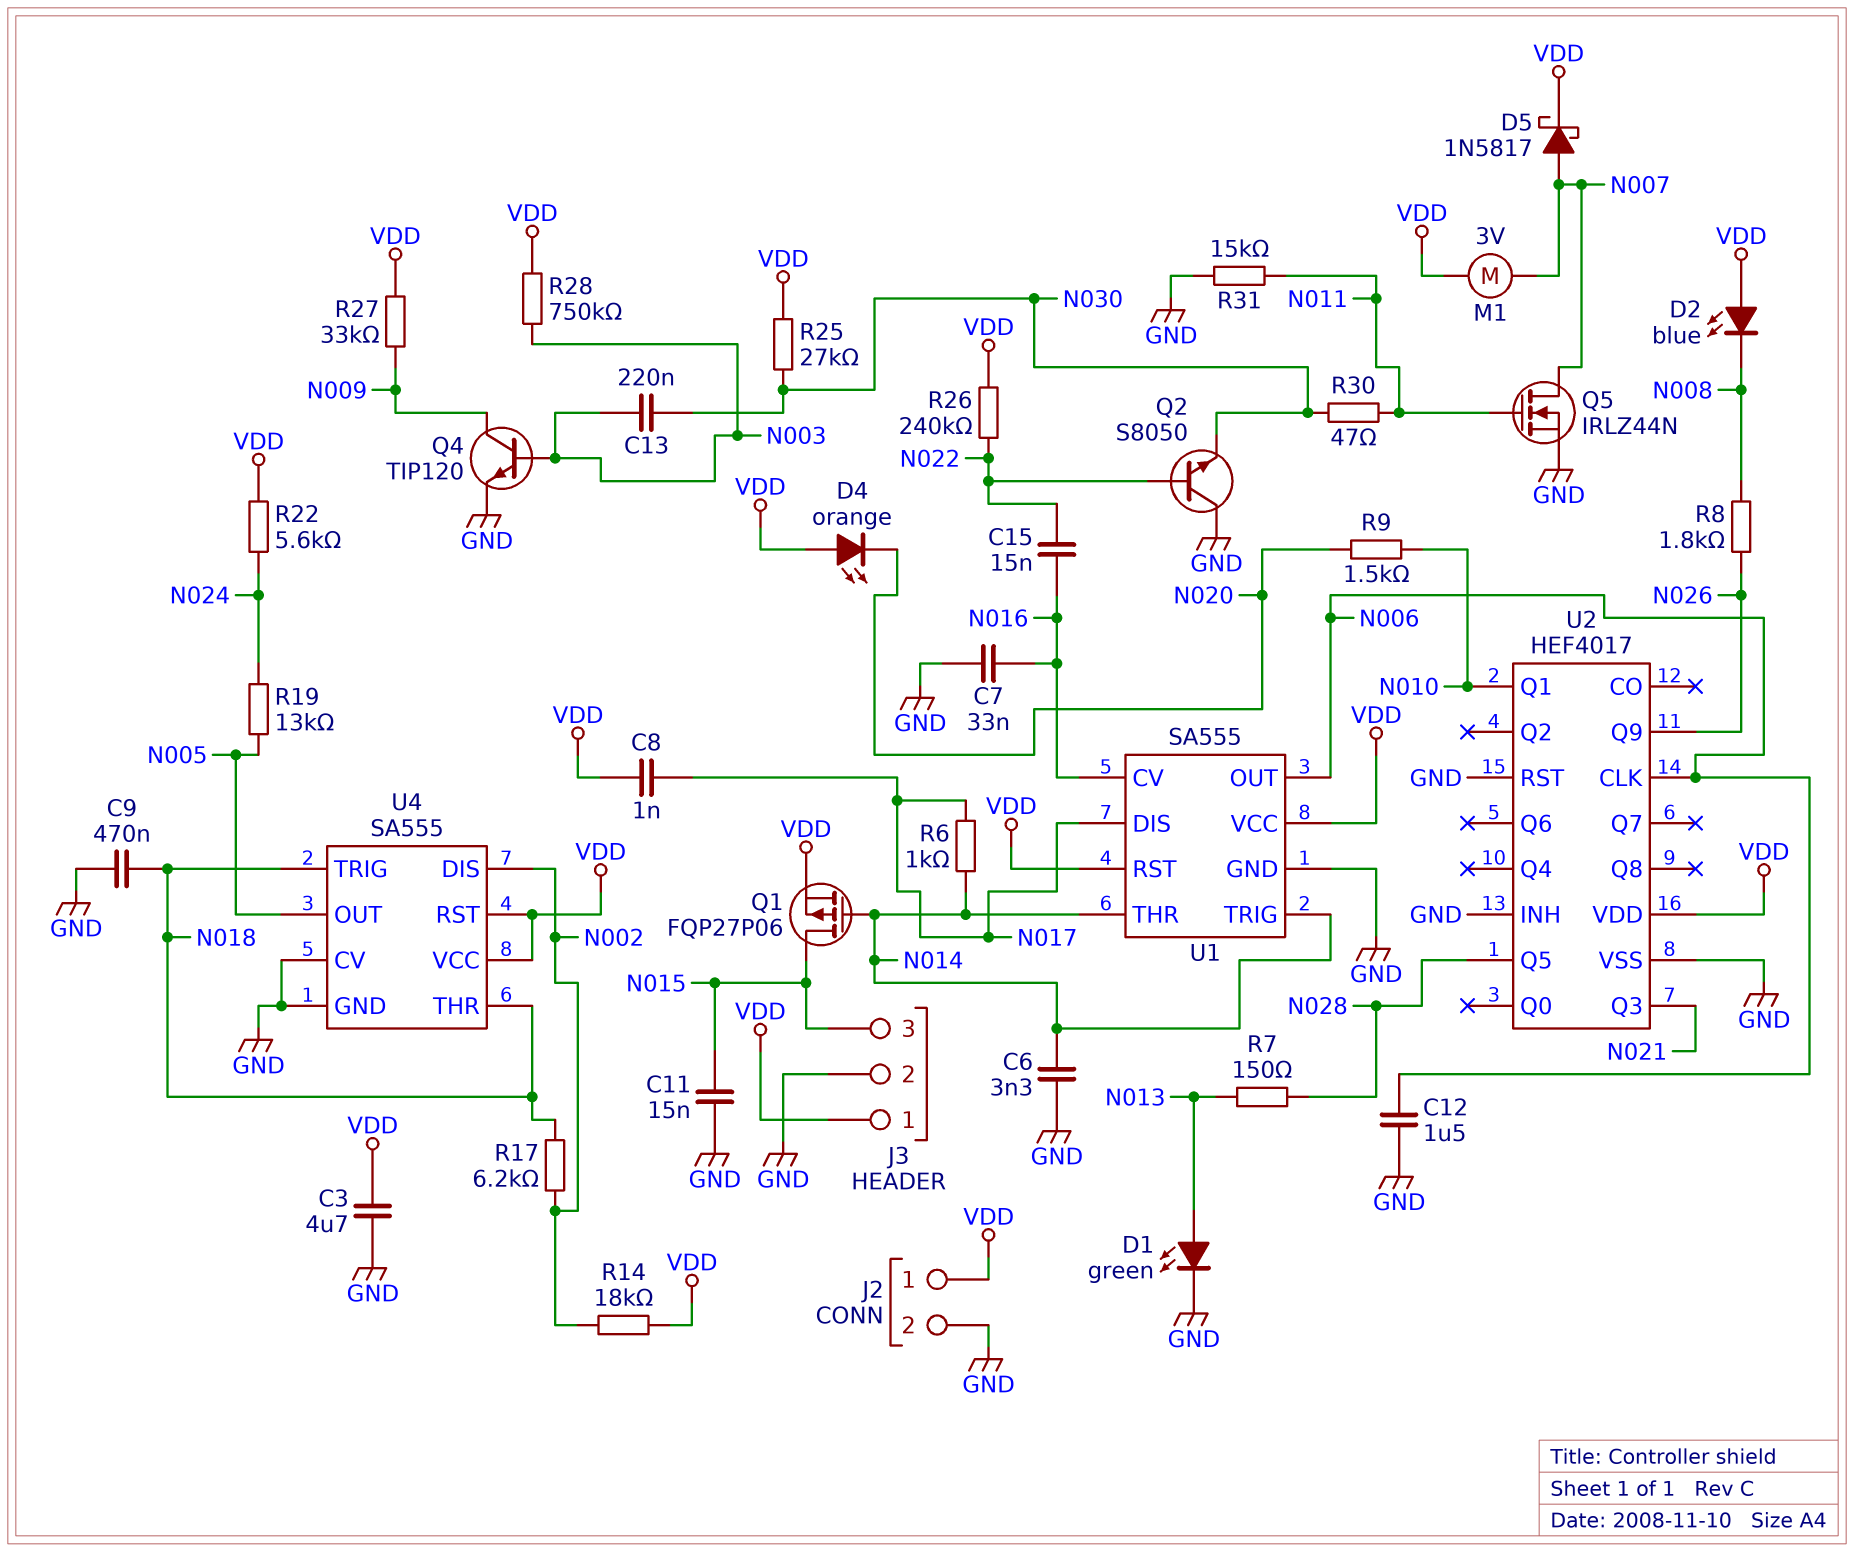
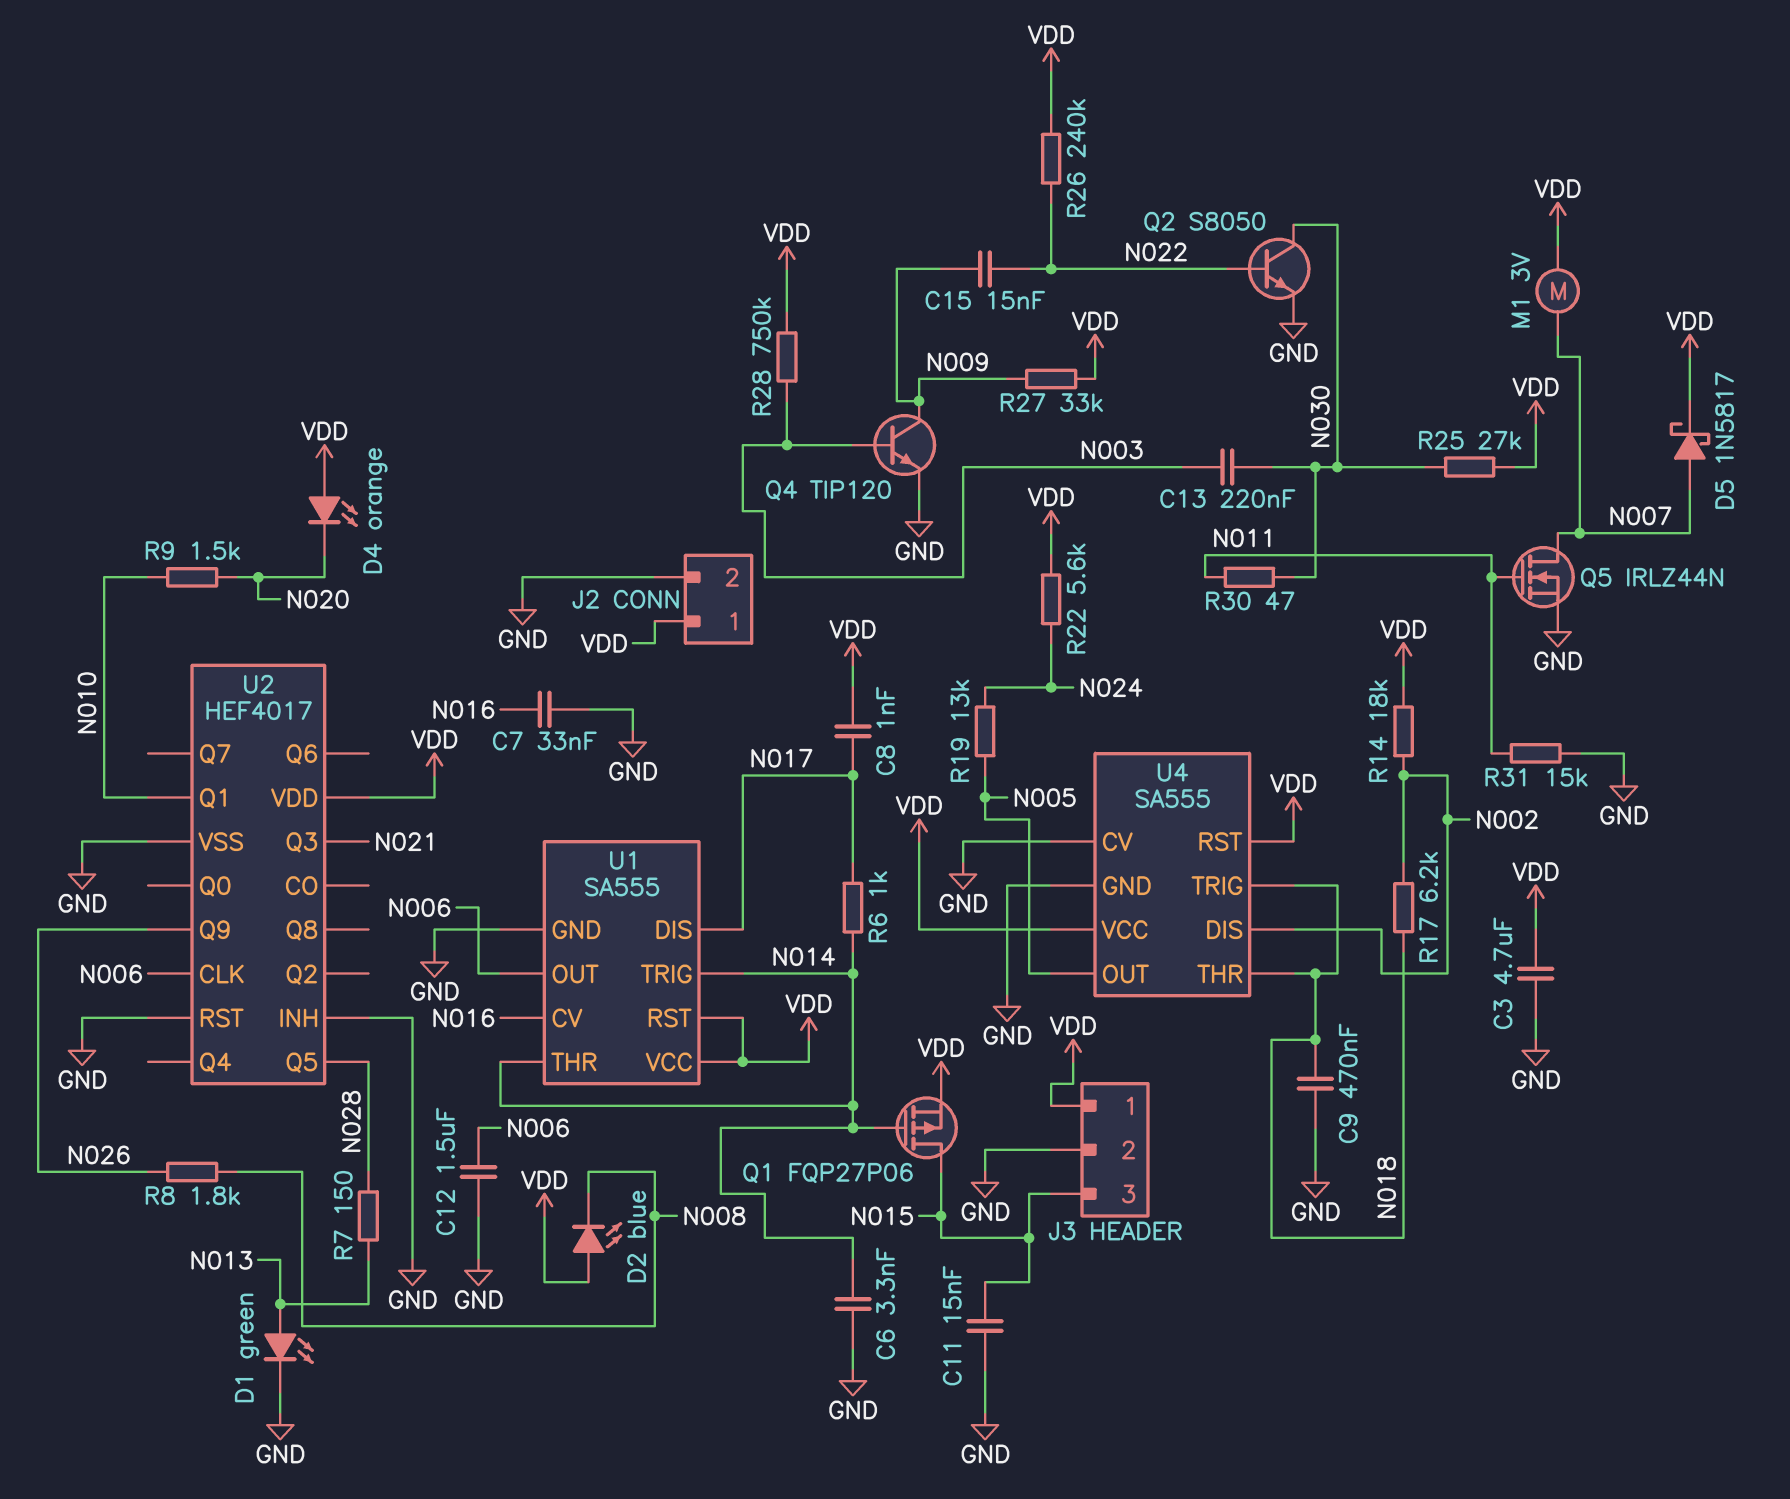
C15: 15nF (N016, N022) -> 15nF (N009, N022)
Q2: NPN S8050 (B N022, C GND, E N030) -> NPN S8050 (B N022, C N030, E GND)

